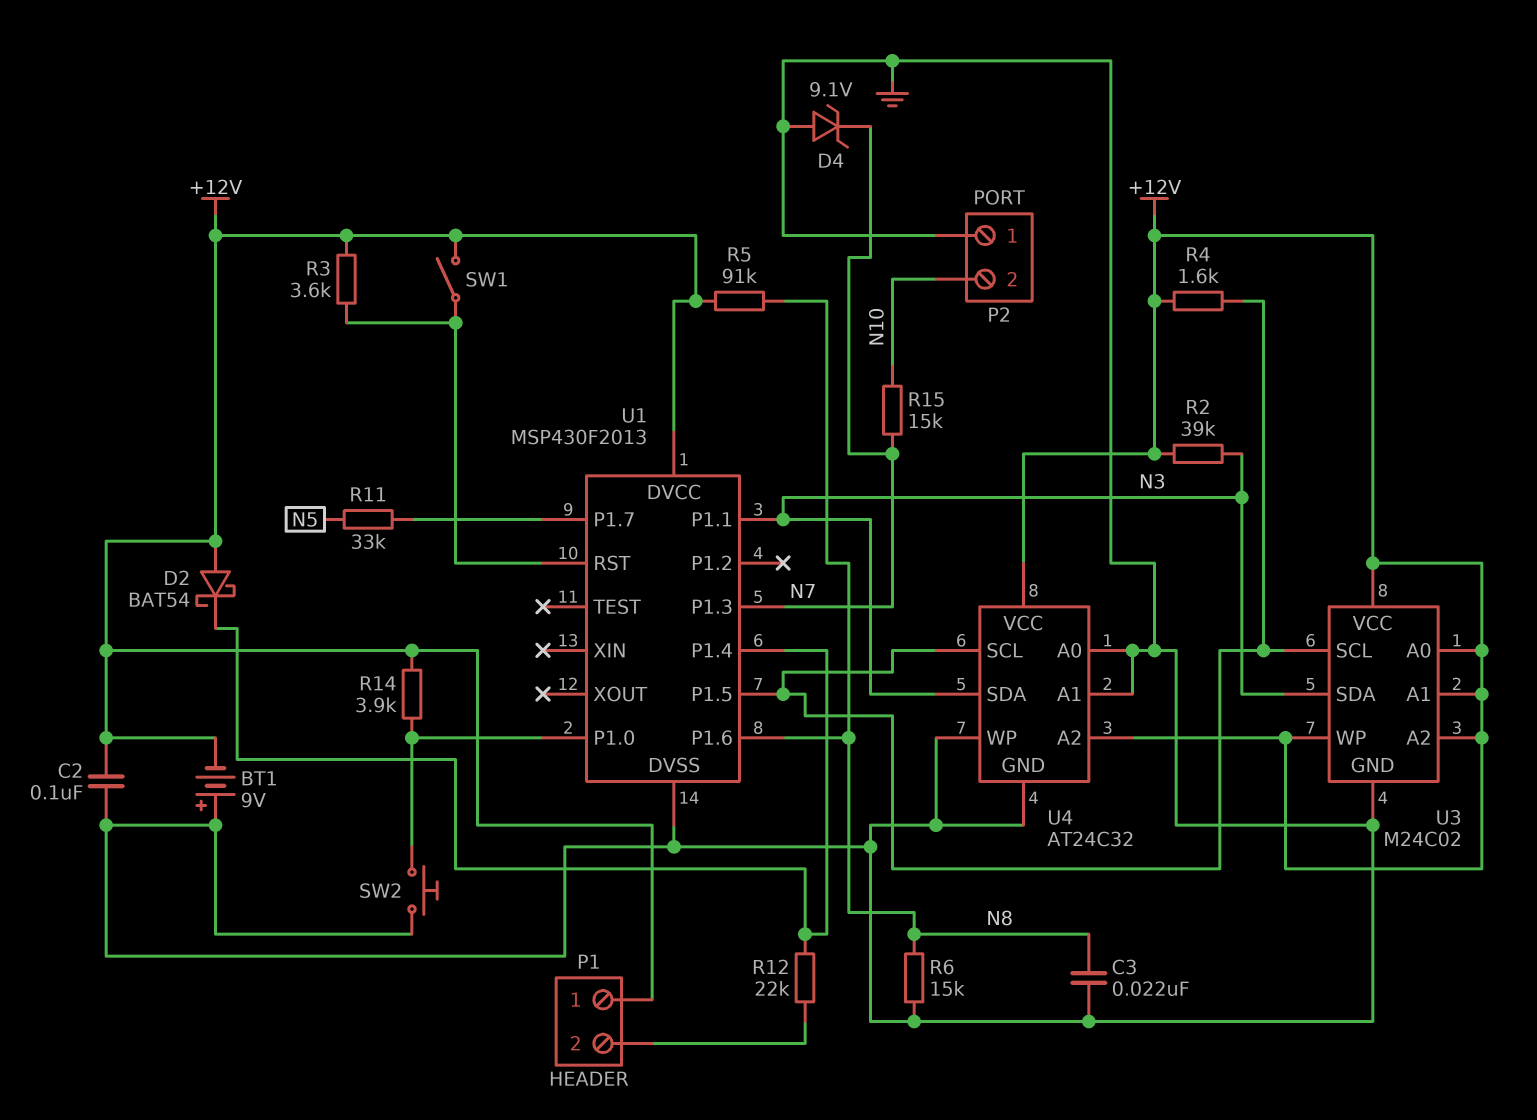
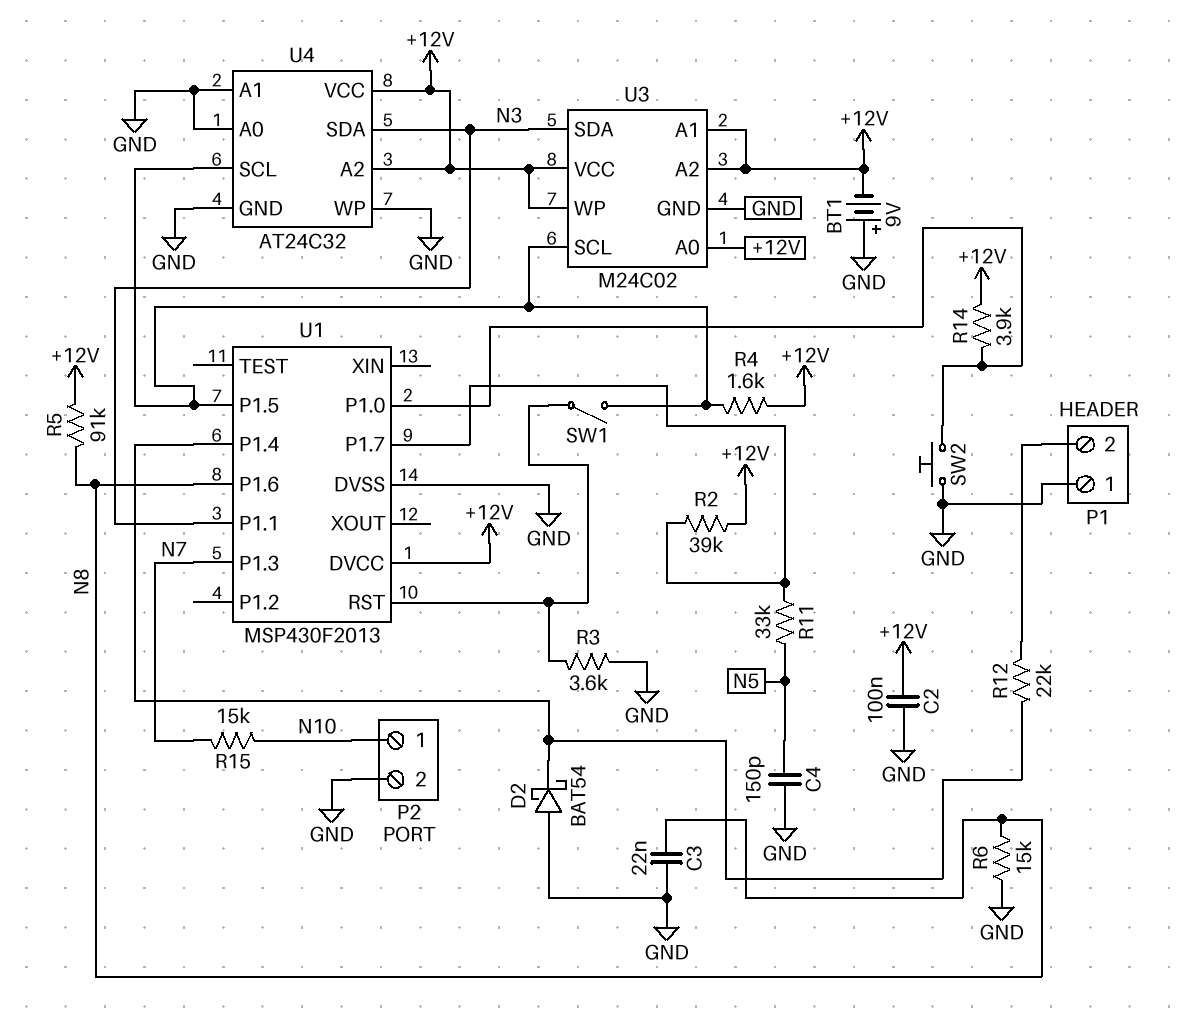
C4: none -> 150pF (GND, N5)
D2: schottky BAT54 (A +12V, K U1/P1.4) -> schottky BAT54 (A GND, K U1/P1.4)
D4: zener 9.1V (A GND, K N7) -> none
P1 pin 1: +12V -> GND
P2 pin 1: GND -> N10
P2 pin 2: N10 -> GND
R2: 39k (+12V, N3) -> 39k (+12V, U1/P1.7)
R3: 3.6k (+12V, U1/RST) -> 3.6k (GND, U1/RST)
SW1: switch (+12V, U1/RST) -> switch (U1/P1.5, U1/RST)

